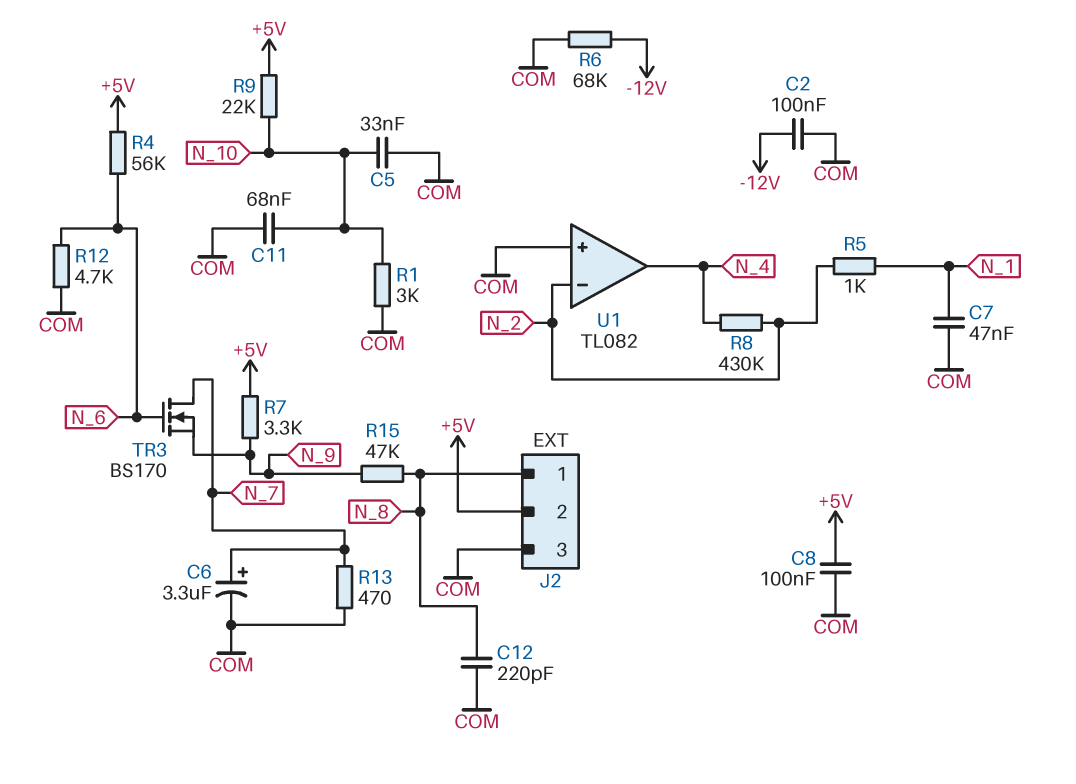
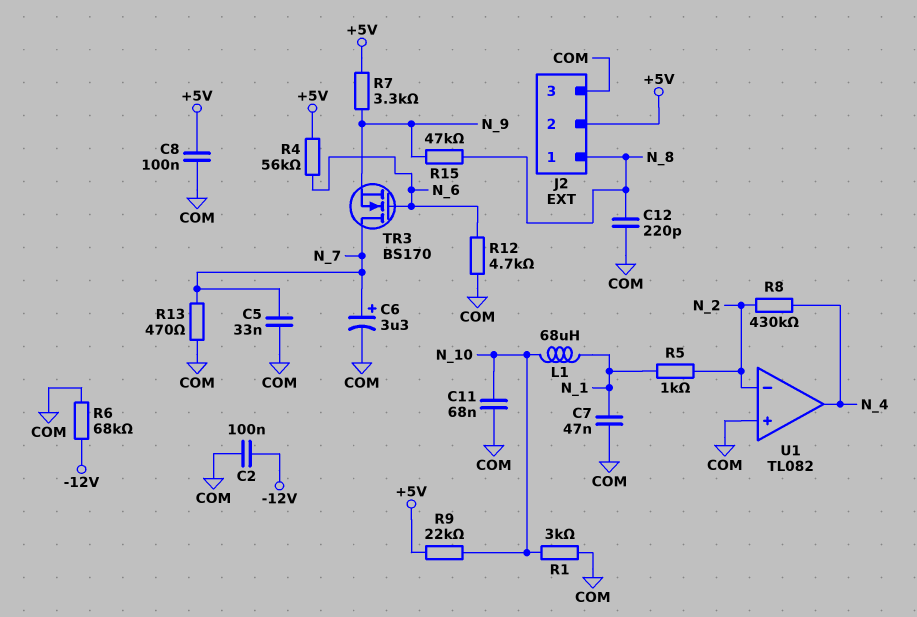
C5: 33nF (COM, N_10) -> 33nF (COM, N_7)
L1: none -> 68uH (N_1, N_10)

